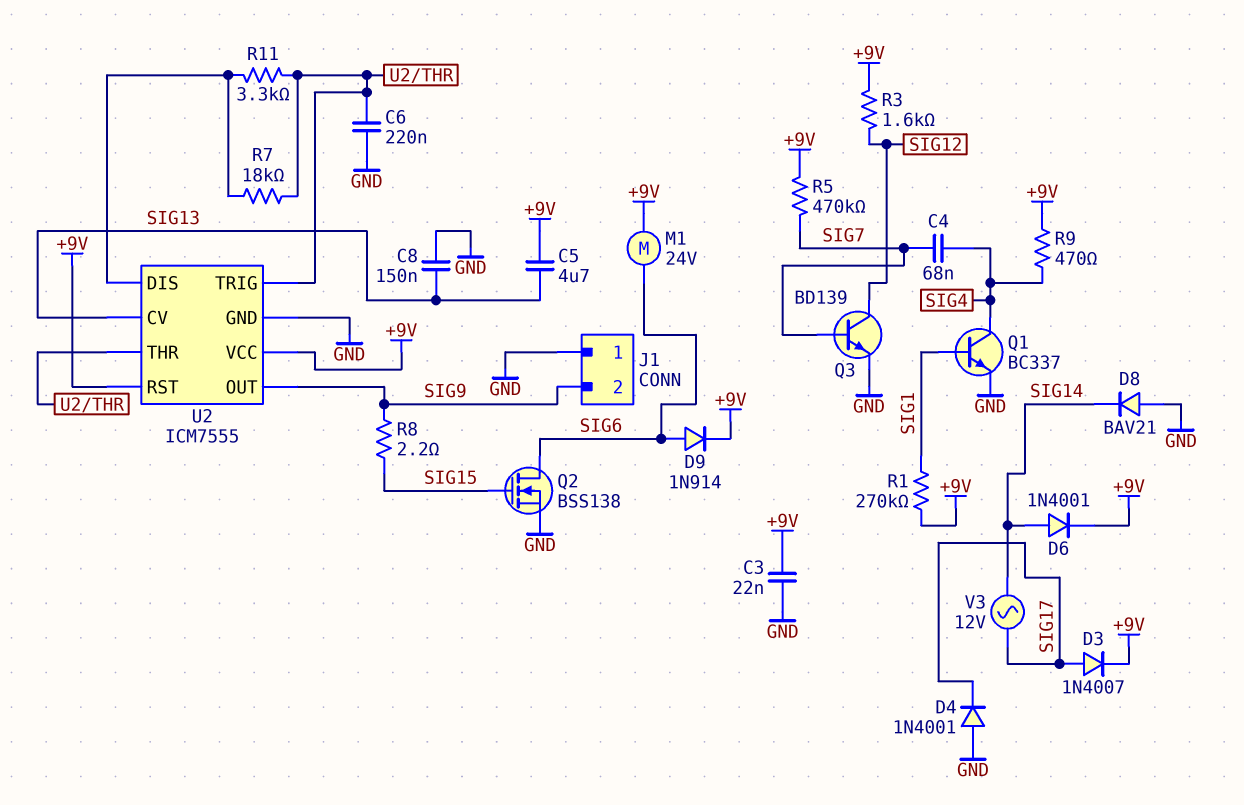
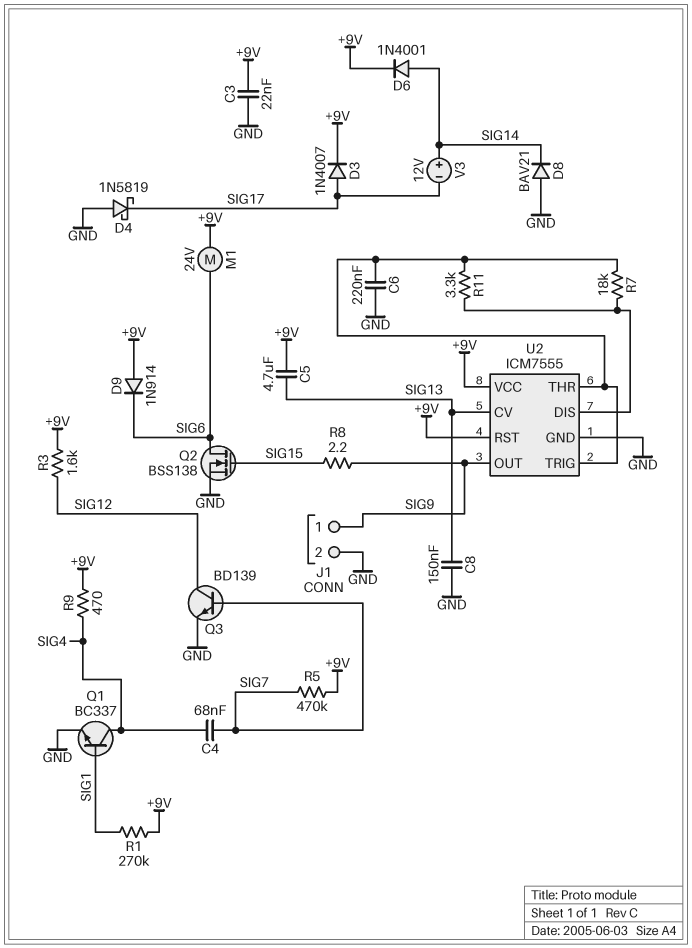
D4: diode 1N4001 (A GND, K SIG17) -> schottky 1N5819 (A GND, K SIG17)
D9: diode 1N914 (A SIG6, K +9V) -> diode 1N914 (A +9V, K SIG6)
J1 pin 1: GND -> SIG9
J1 pin 2: SIG9 -> GND
V3: AC 12V (SIG14, SIG17) -> 12V (plus SIG14, minus SIG17)

